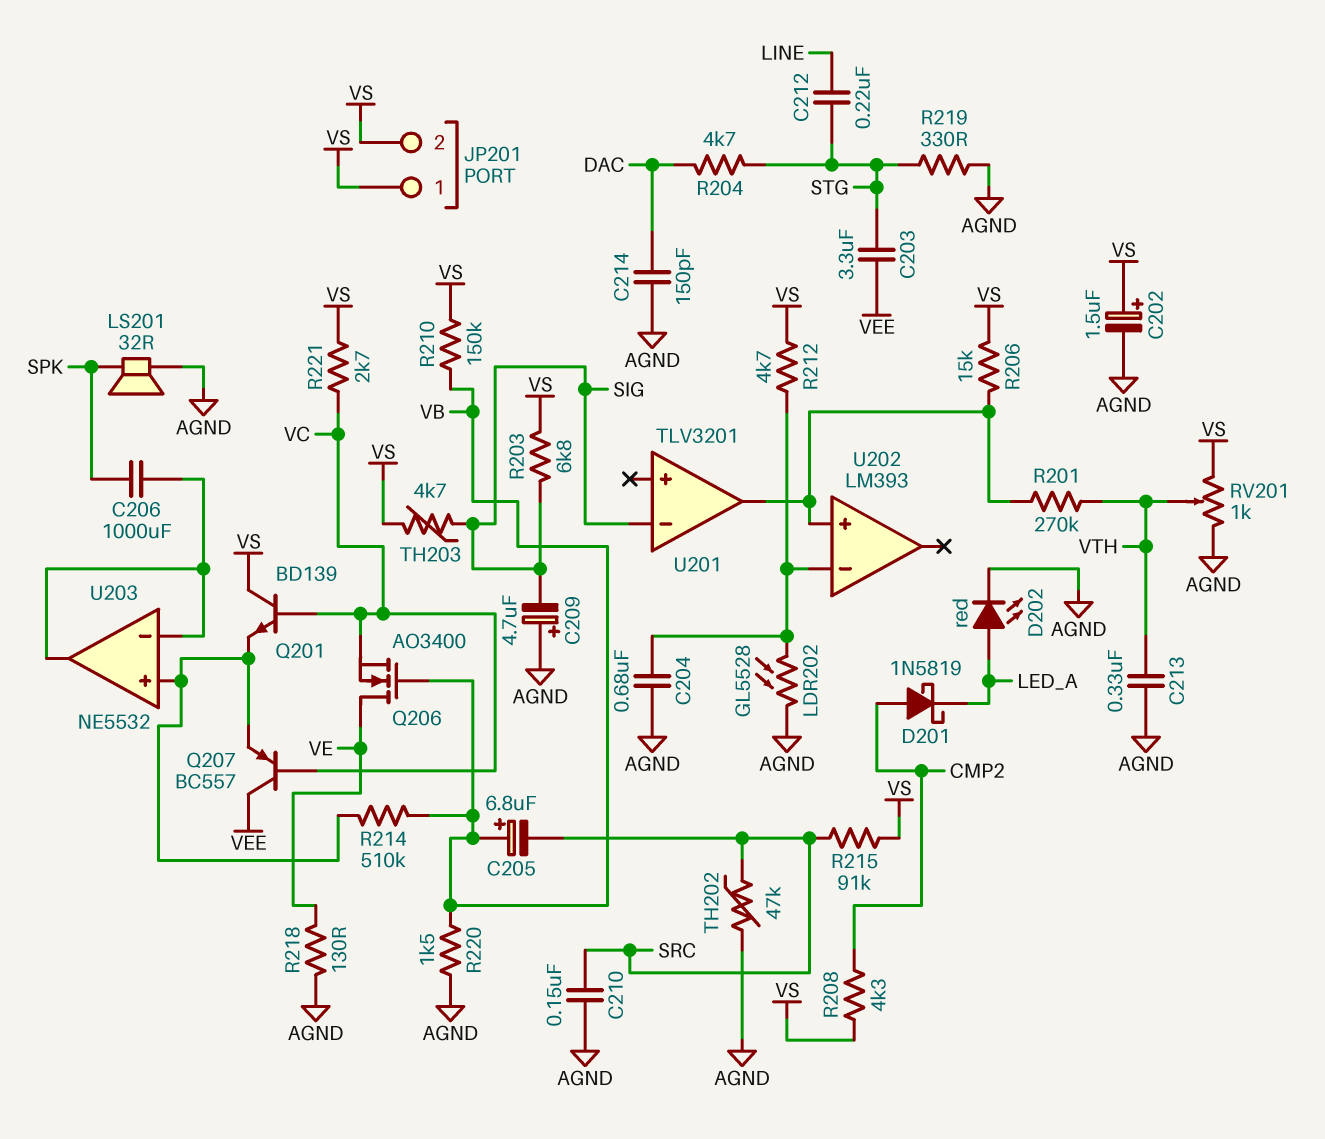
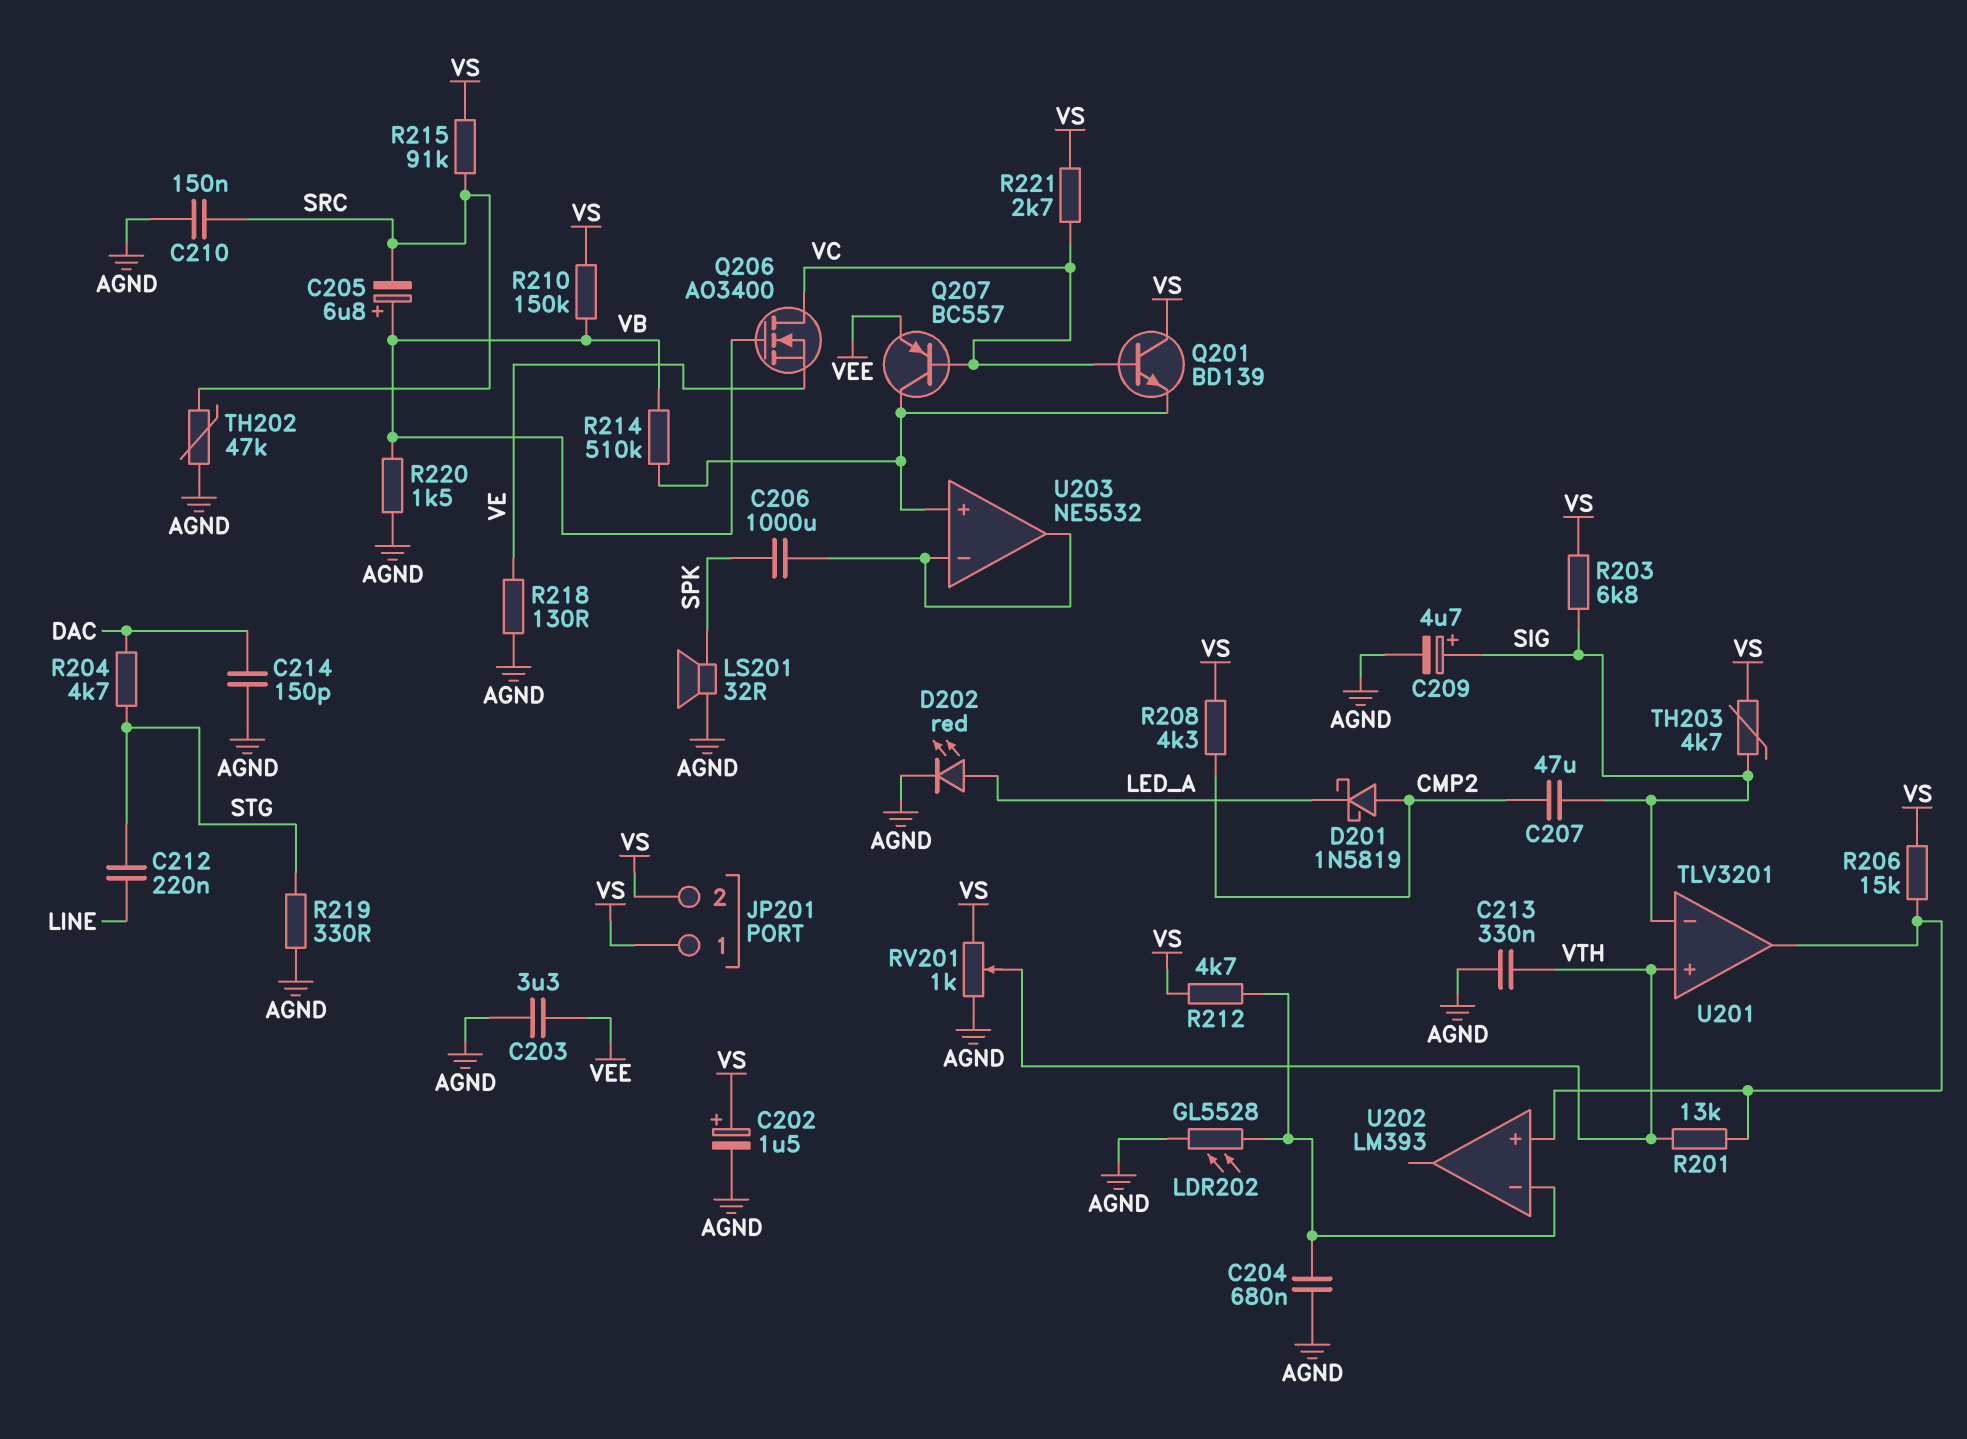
C203: 3.3uF (STG, VEE) -> 3.3uF (AGND, VEE)
C207: none -> 47uF (CMP2, SIG)
C209: 4.7uF (plus AGND, minus SIG) -> 4.7uF (plus SIG, minus AGND)
Q206: NMOS AO3400 (G VB, D VE, S VC) -> NMOS AO3400 (G VB, D VC, S VE)
Q207: PNP BC557 (B VC, C VEE, E U203/in+) -> PNP BC557 (B VC, C U203/in+, E VEE)
R201: 270k (U201/out, VTH) -> 13k (U201/out, VTH)
U201 pin in+: none -> VTH

